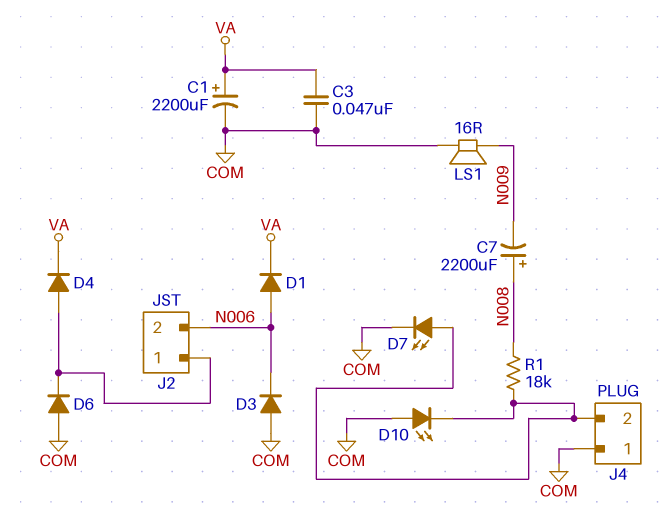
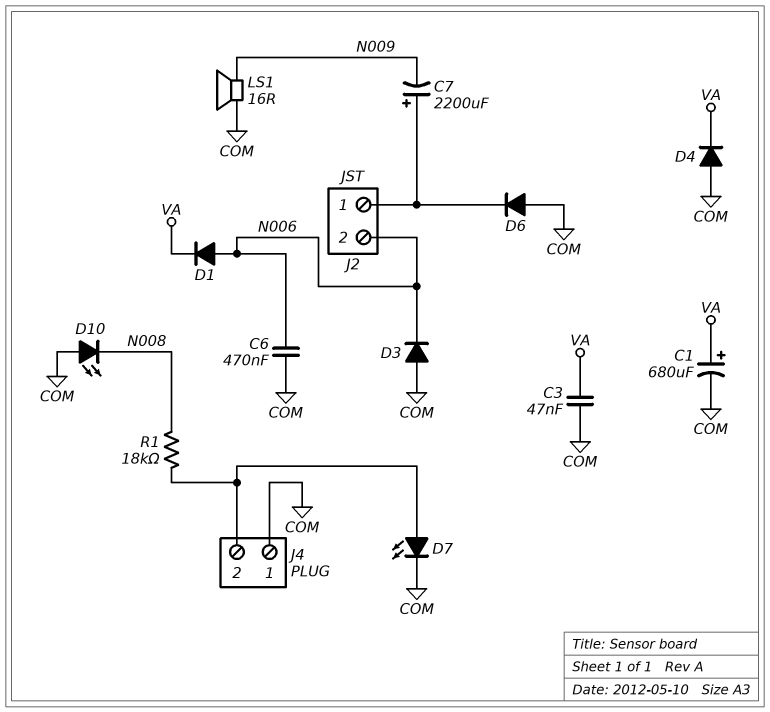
C1: 2200uF (plus VA, minus COM) -> 680uF (plus VA, minus COM)
C6: none -> 470nF (COM, N006)
C7: 2200uF (plus N008, minus N009) -> 2200uF (plus J2/1, minus N009)
D4: diode (A J2/1, K VA) -> diode (A COM, K VA)
D10: LED (A COM, K J4/2) -> LED (A COM, K N008)

